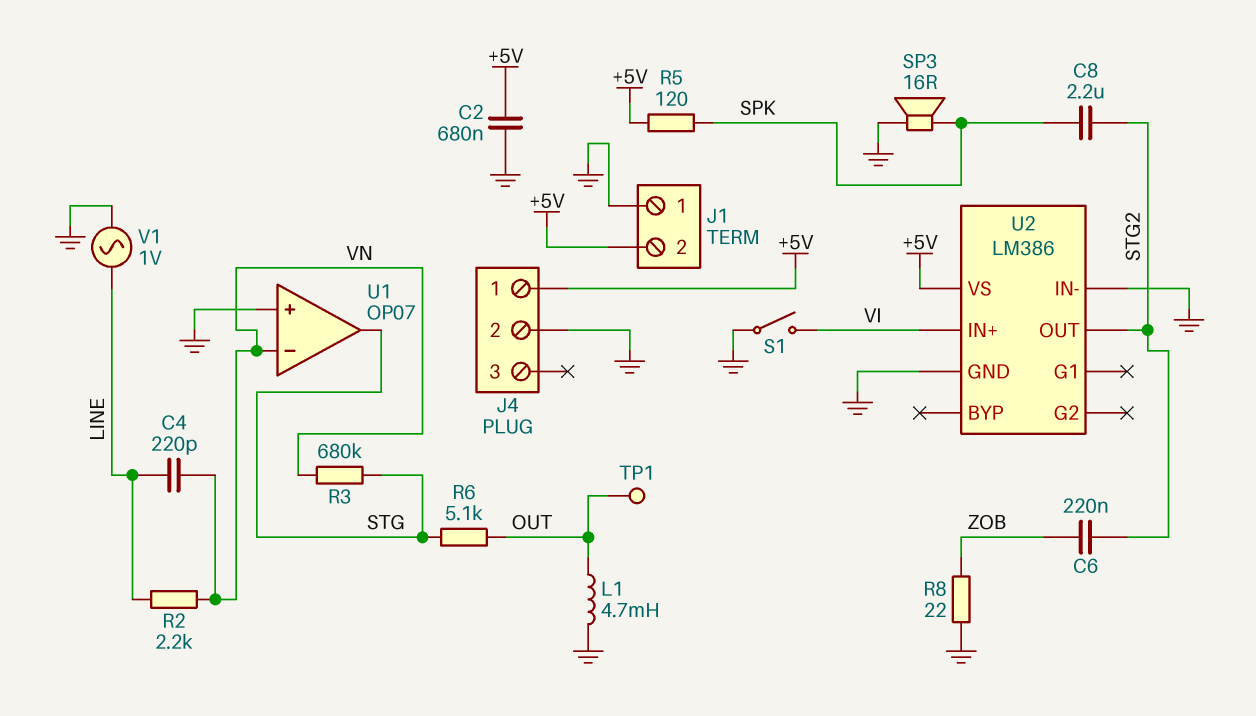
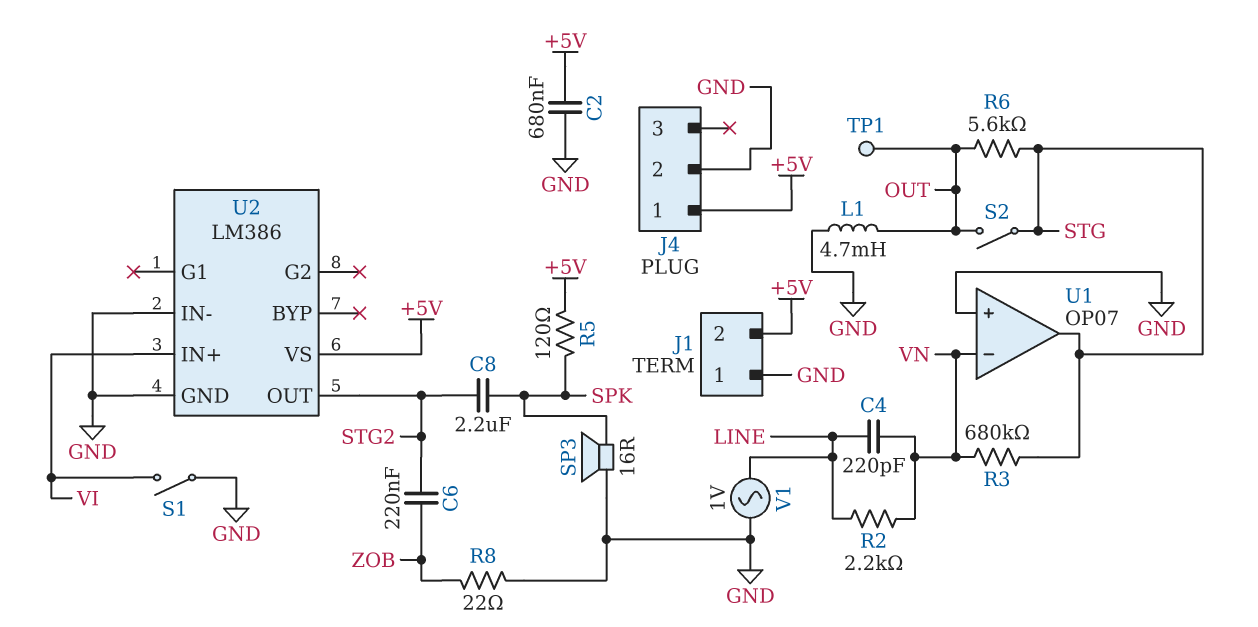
R6: 5.1k (OUT, STG) -> 5.6k (OUT, STG)
S2: none -> switch (OUT, STG)

